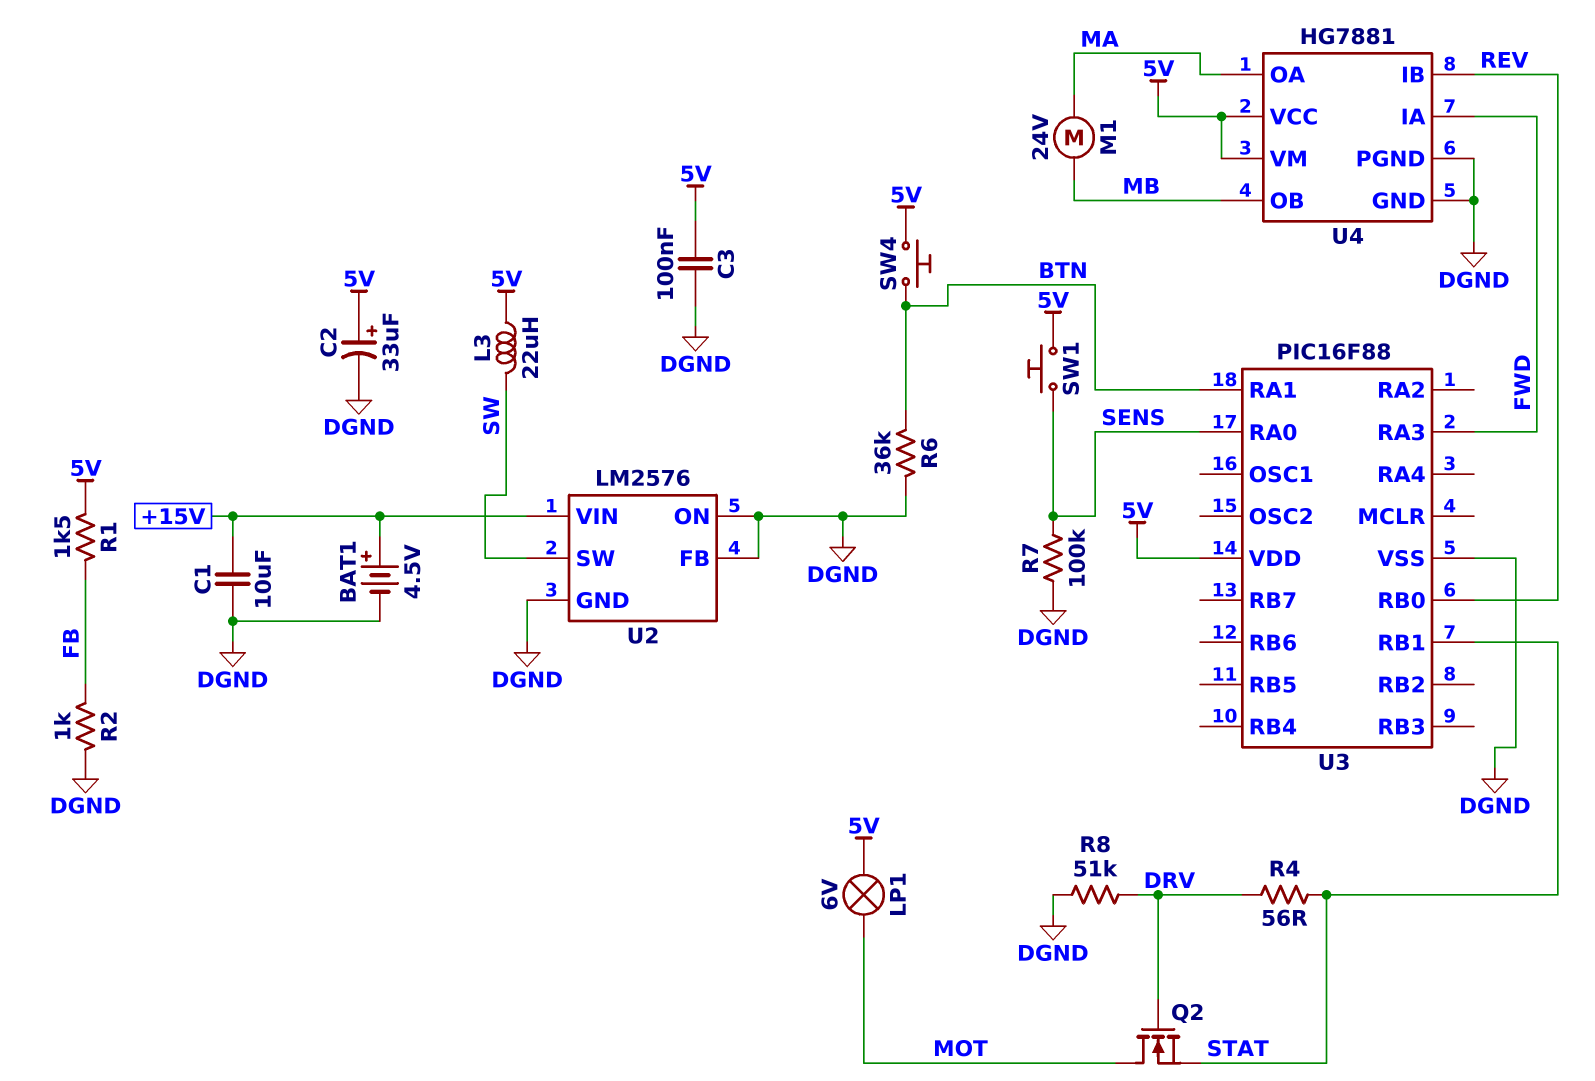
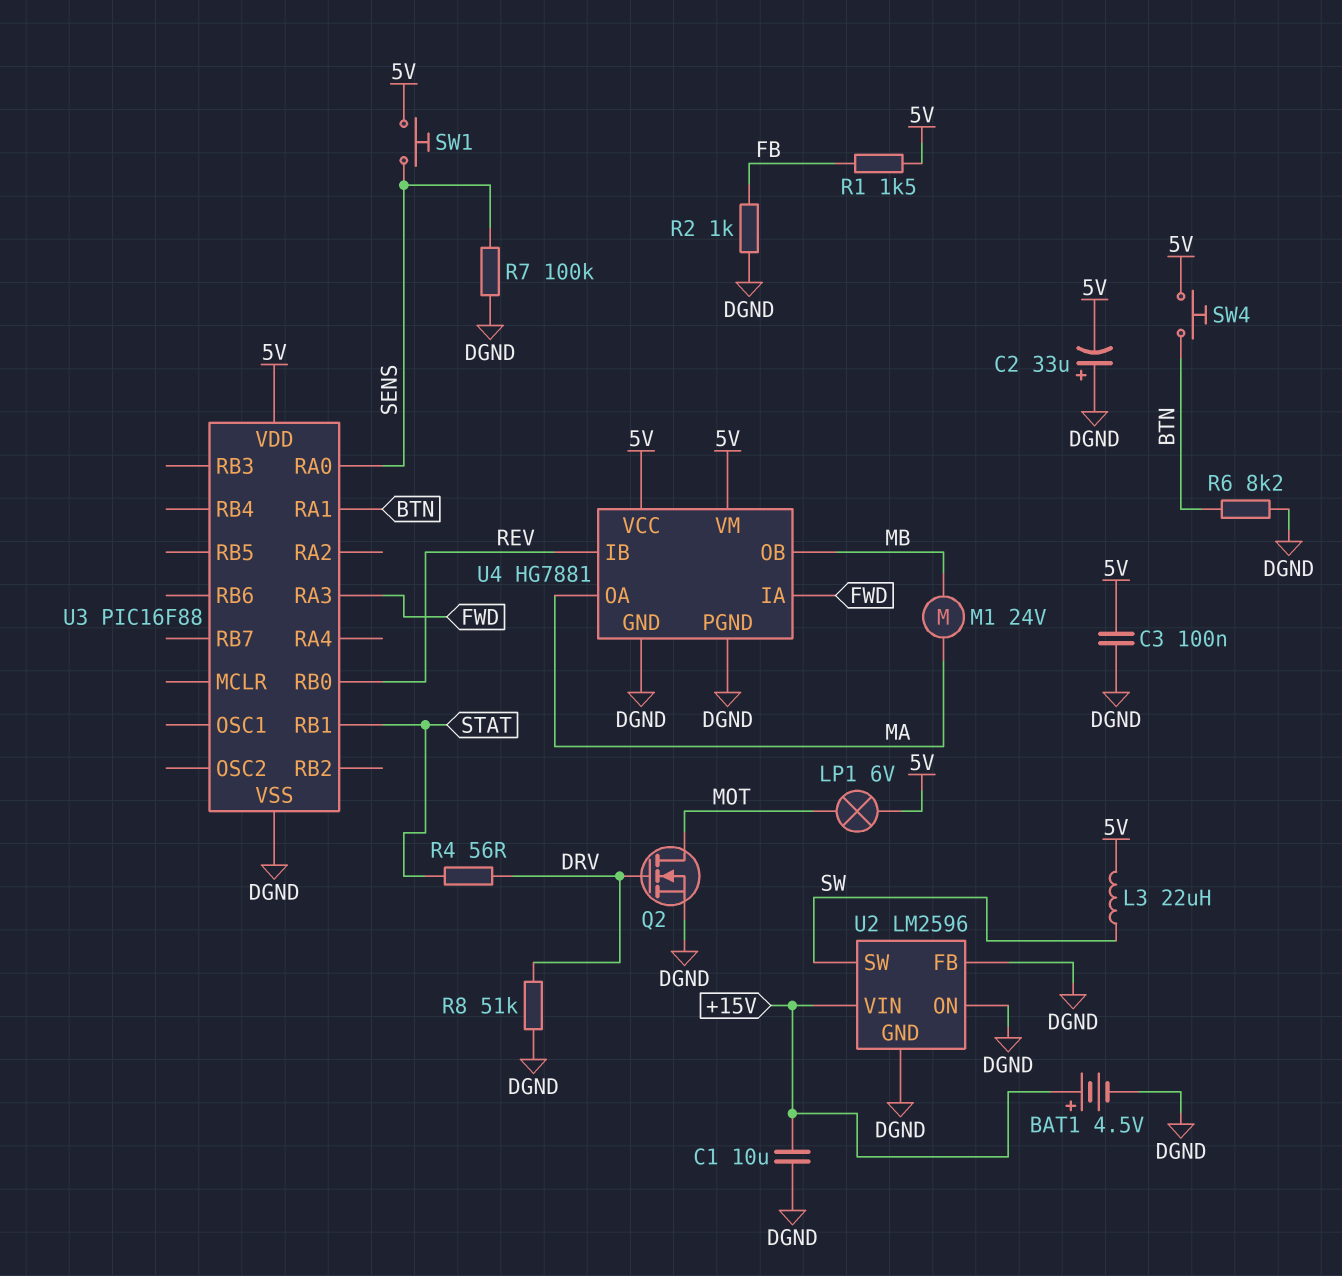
C2: 33uF (plus 5V, minus DGND) -> 33uF (plus DGND, minus 5V)
Q2: NMOS (G DRV, D MOT, S STAT) -> NMOS (G DRV, D MOT, S DGND)
R6: 36k (BTN, DGND) -> 8.2k (BTN, DGND)
U2: LM2576 -> LM2596

